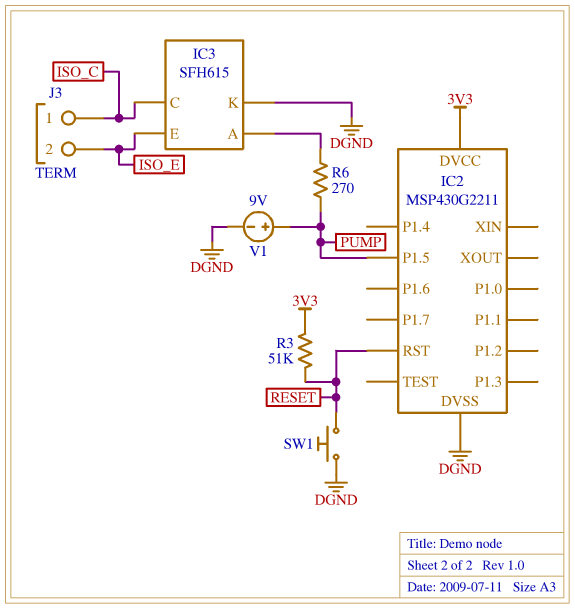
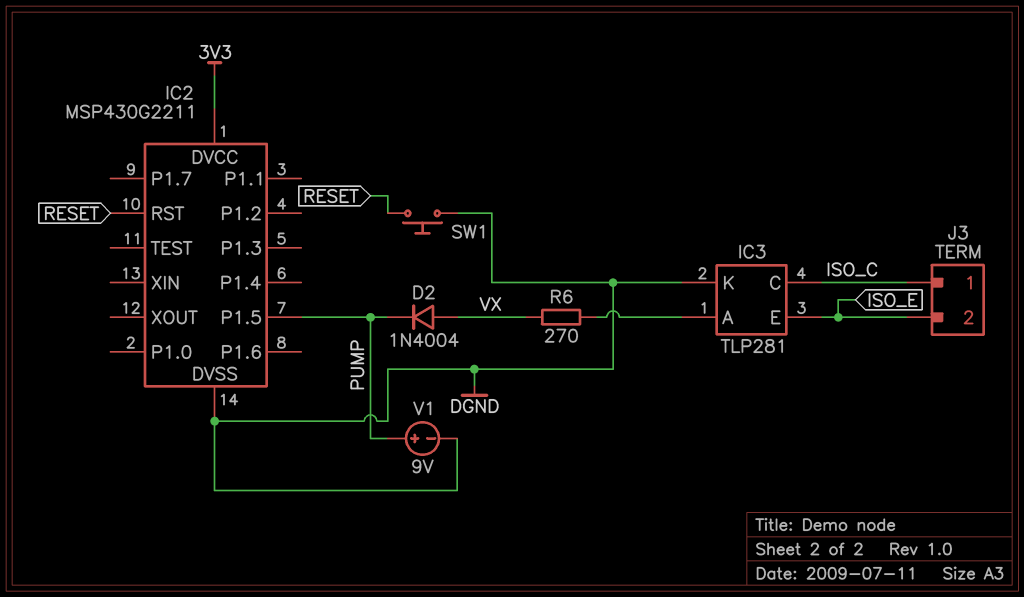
D2: none -> diode 1N4004 (A VX, K PUMP)
IC3: SFH615 -> TLP281
R3: 51k (3V3, RESET) -> none
R6: 270 (IC3/A, PUMP) -> 270 (IC3/A, VX)

